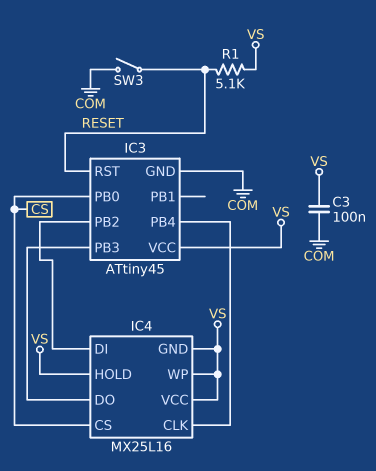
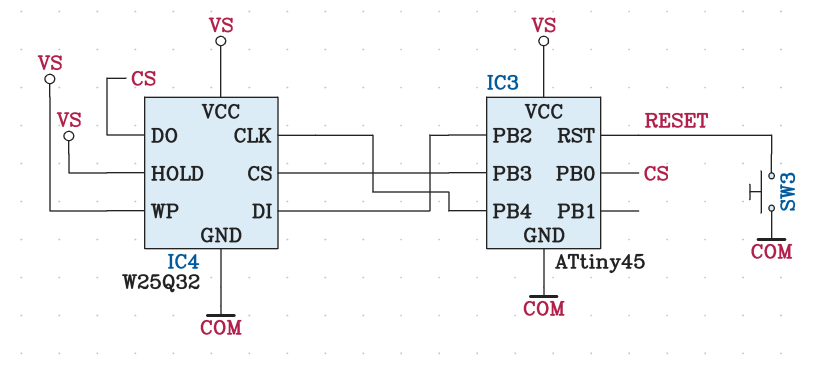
C3: 100nF (COM, VS) -> none
IC4: MX25L16 -> W25Q32
IC4 pin CS: CS -> IC3/PB3
IC4 pin DO: IC3/PB3 -> CS
IC4 pin GND: VS -> COM
R1: 5.1k (RESET, VS) -> none
SW3: switch (COM, RESET) -> button (COM, RESET)

